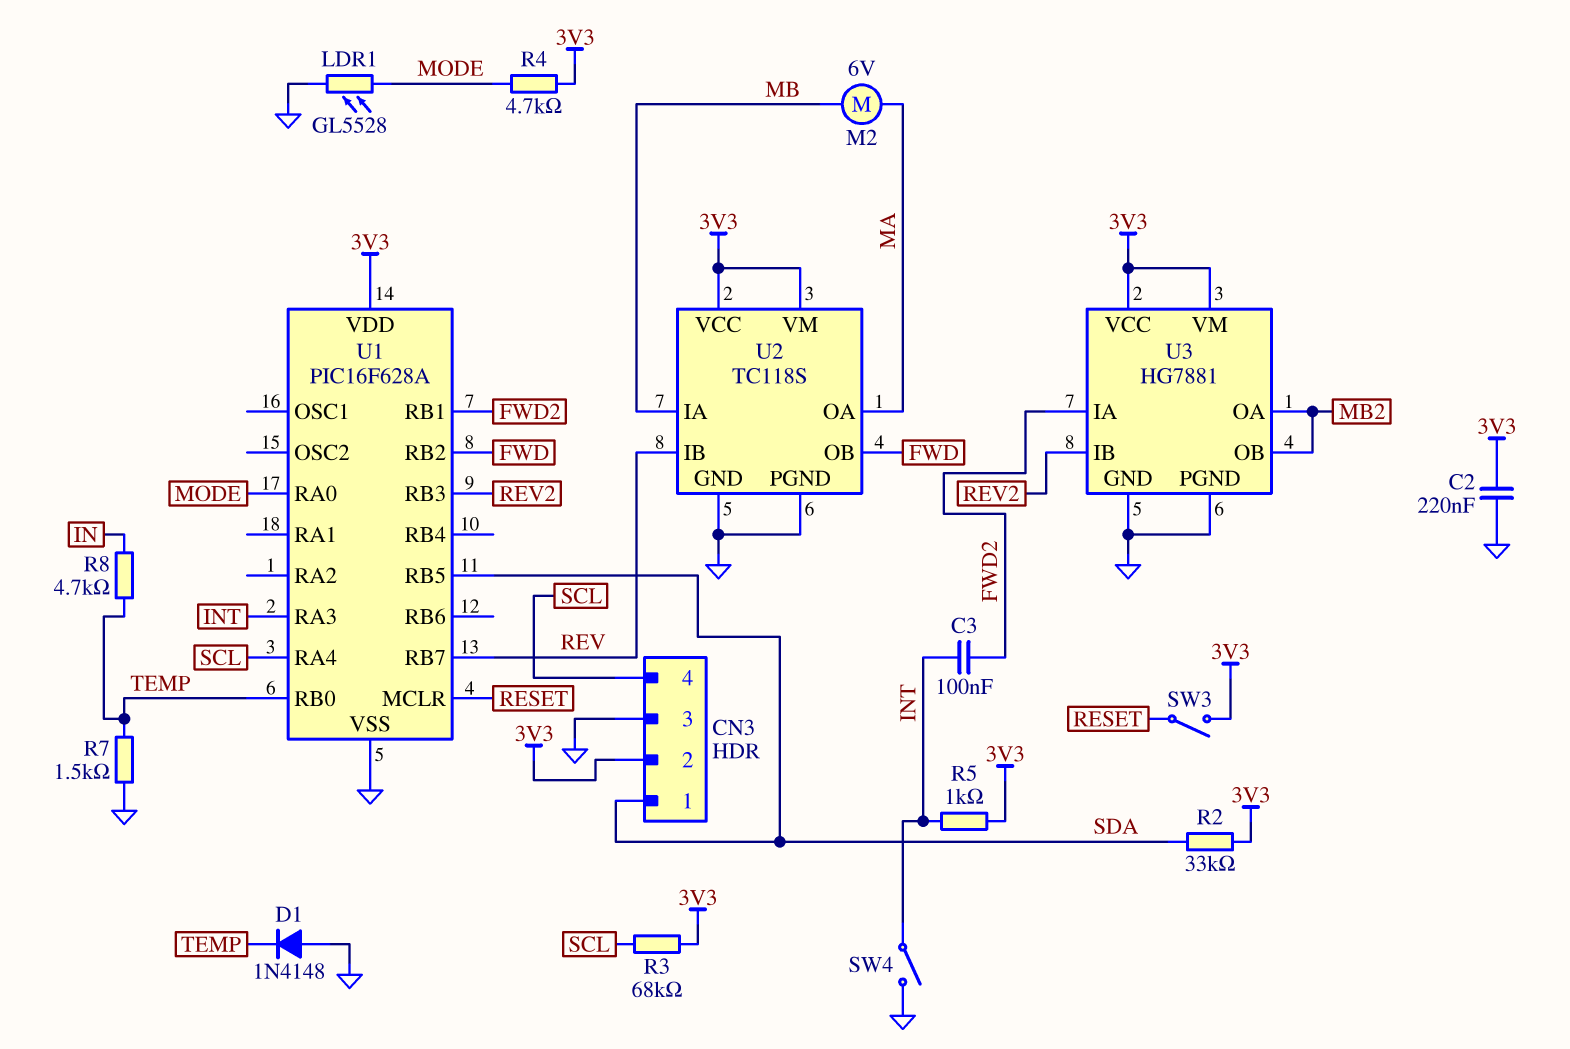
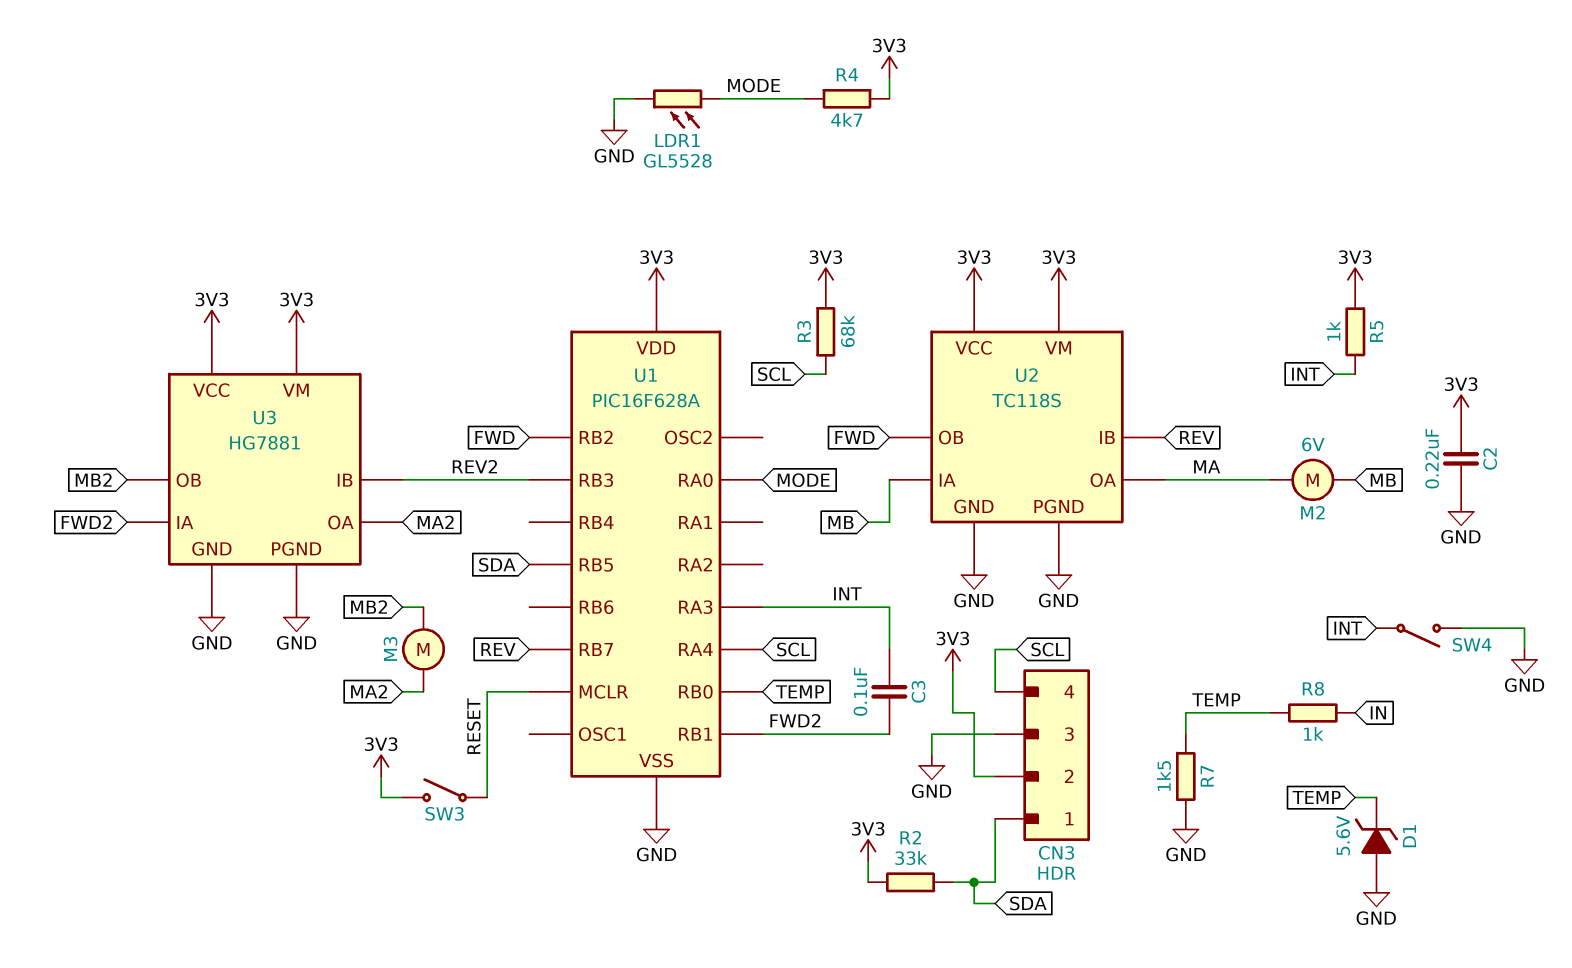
D1: diode 1N4148 (A GND, K TEMP) -> zener 5.6V (A GND, K TEMP)
M3: none -> motor (MA2, MB2)
R8: 4.7k (IN, TEMP) -> 1k (IN, TEMP)
U3 pin OA: MB2 -> MA2

